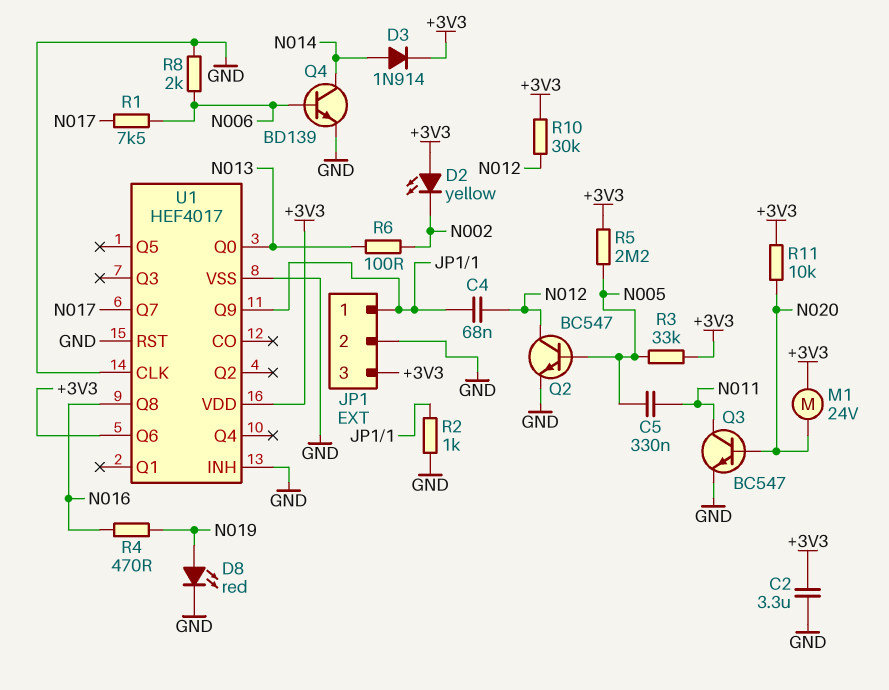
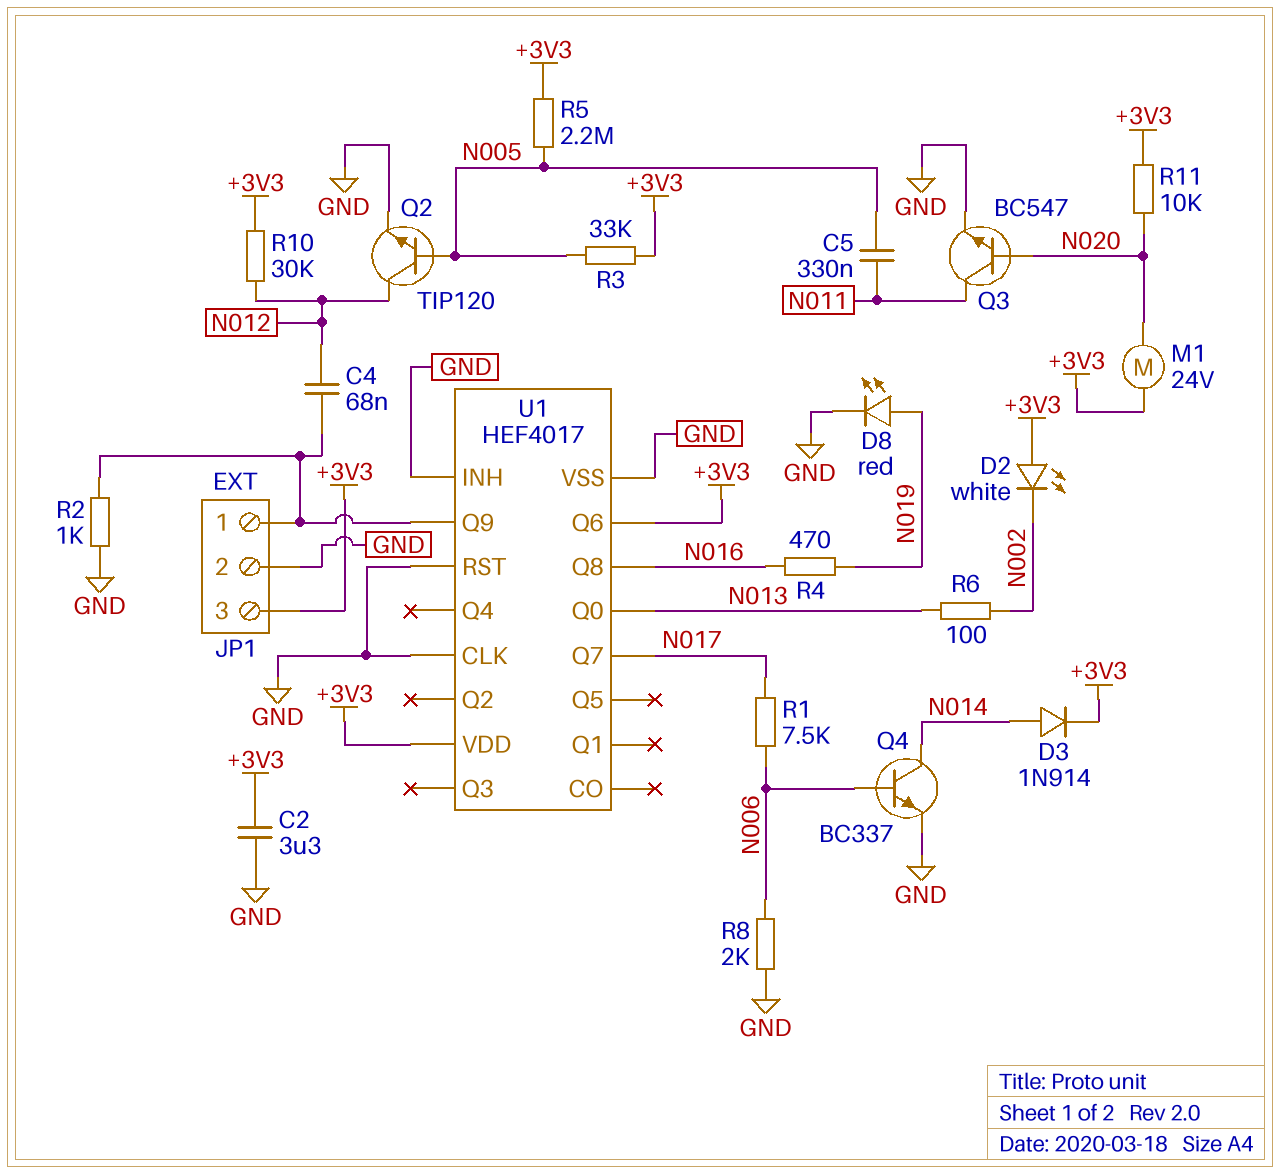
D2: LED yellow (A +3V3, K N002) -> LED white (A +3V3, K N002)
Q2: NPN BC547 (B N005, C N012, E GND) -> NPN TIP120 (B N005, C N012, E GND)
Q4: NPN BD139 (B N006, C N014, E GND) -> NPN BC337 (B N006, C N014, E GND)

